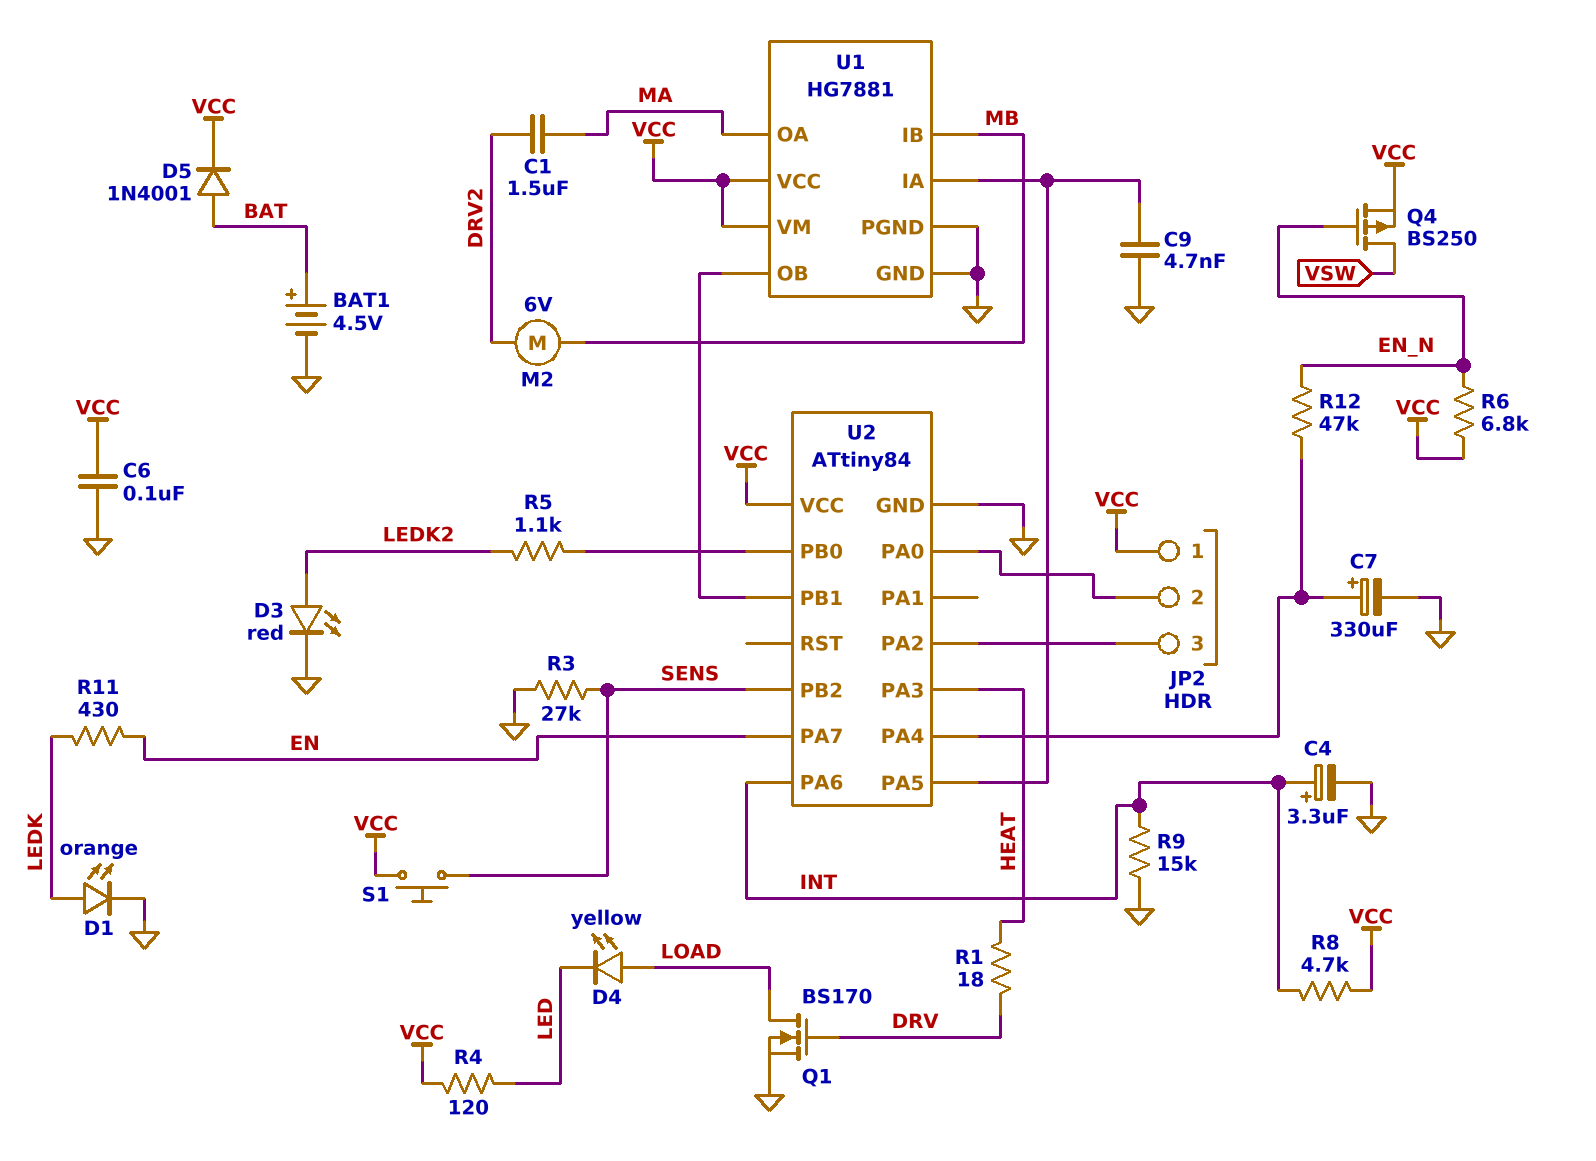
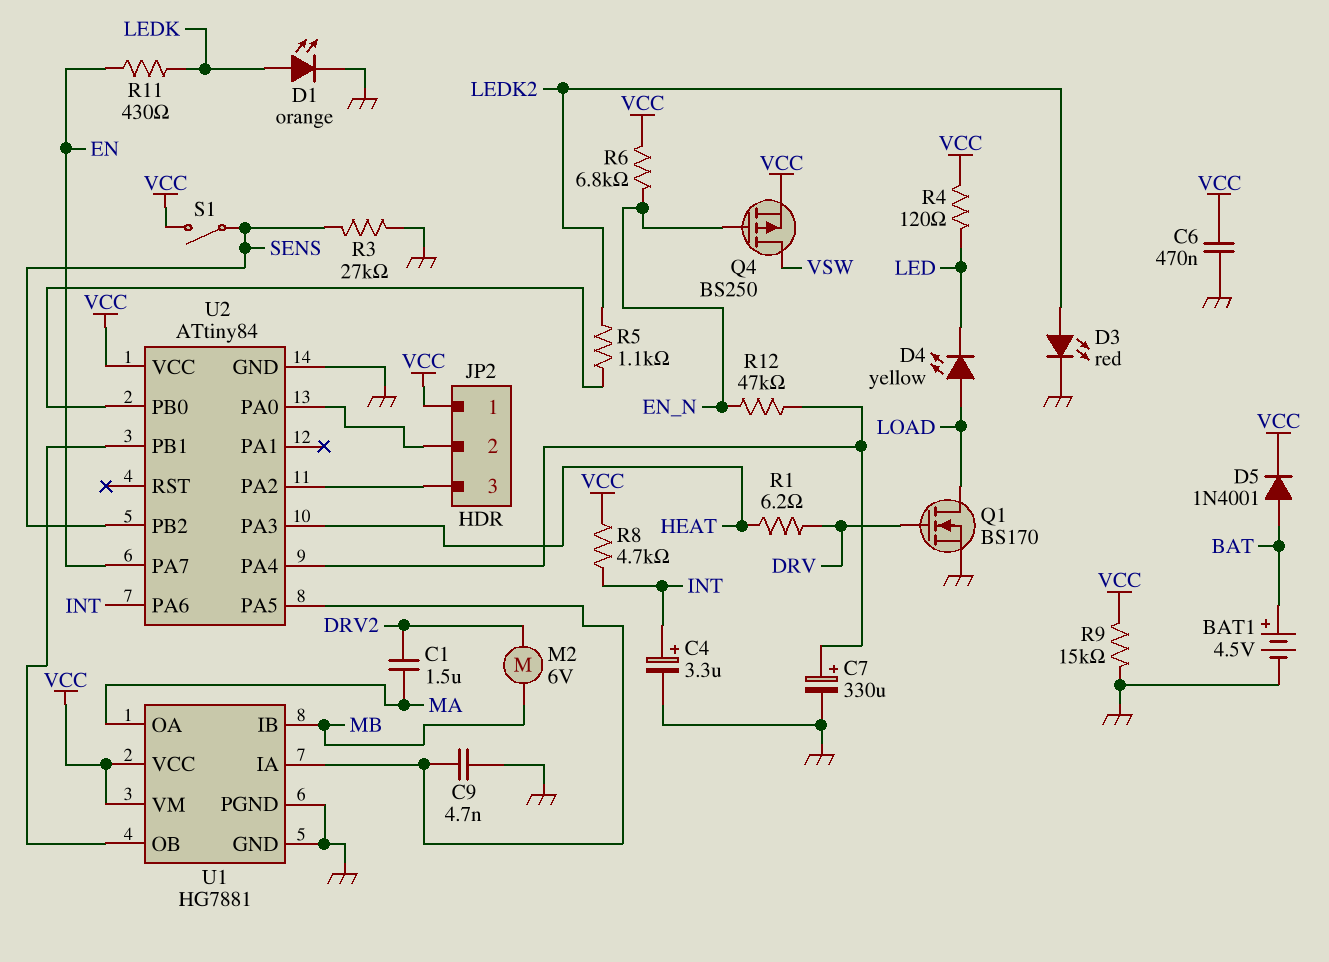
C6: 100nF (GND, VCC) -> 470nF (GND, VCC)
R1: 18 (DRV, HEAT) -> 6.2 (DRV, HEAT)
R9: 15k (GND, INT) -> 15k (GND, VCC)
S1: button (SENS, VCC) -> switch (SENS, VCC)

